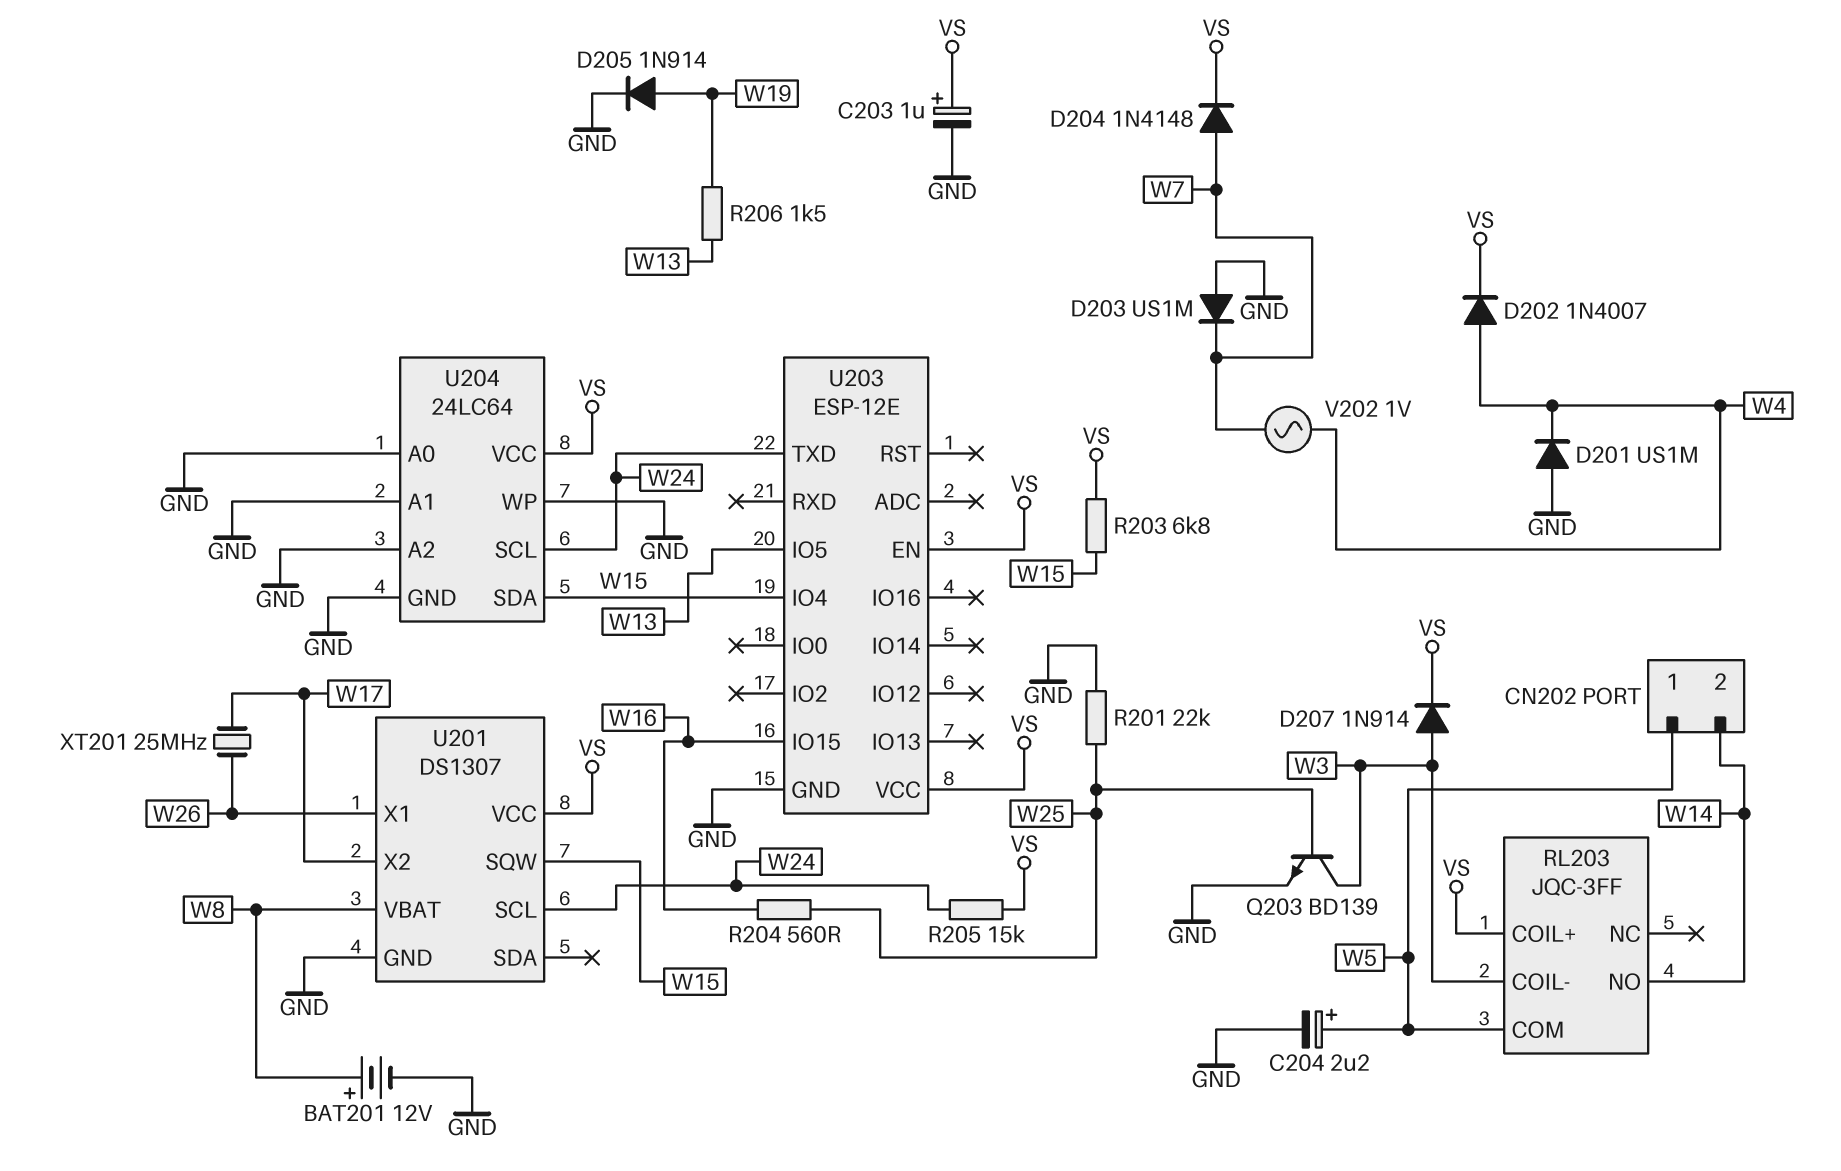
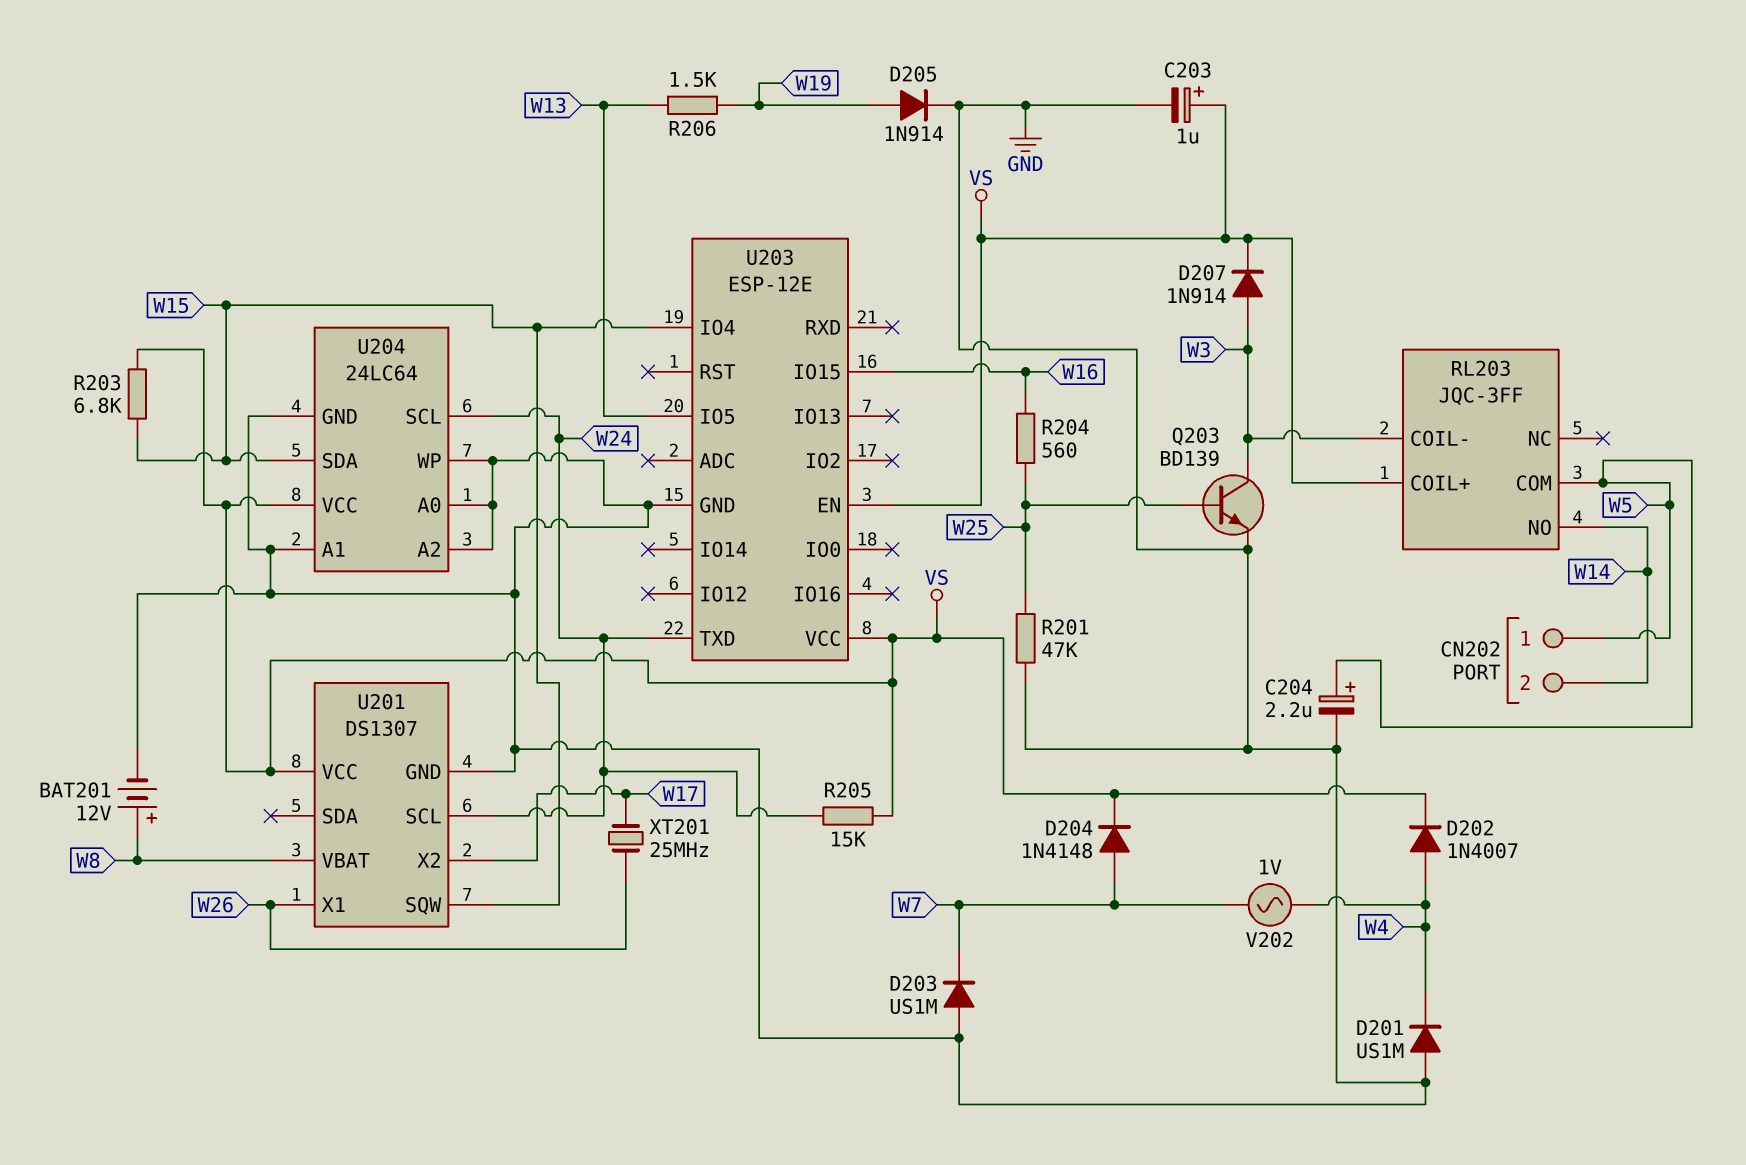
R201: 22k (GND, W25) -> 47k (GND, W25)

